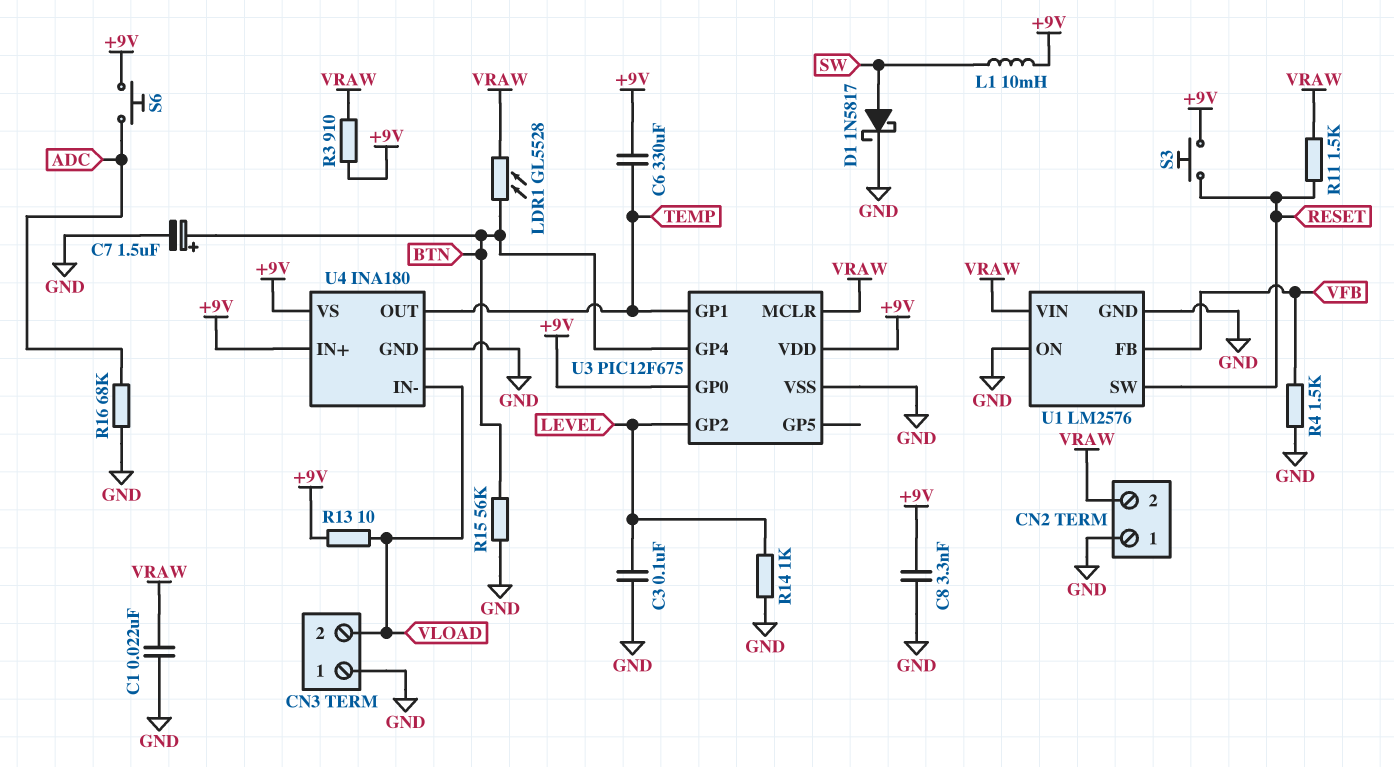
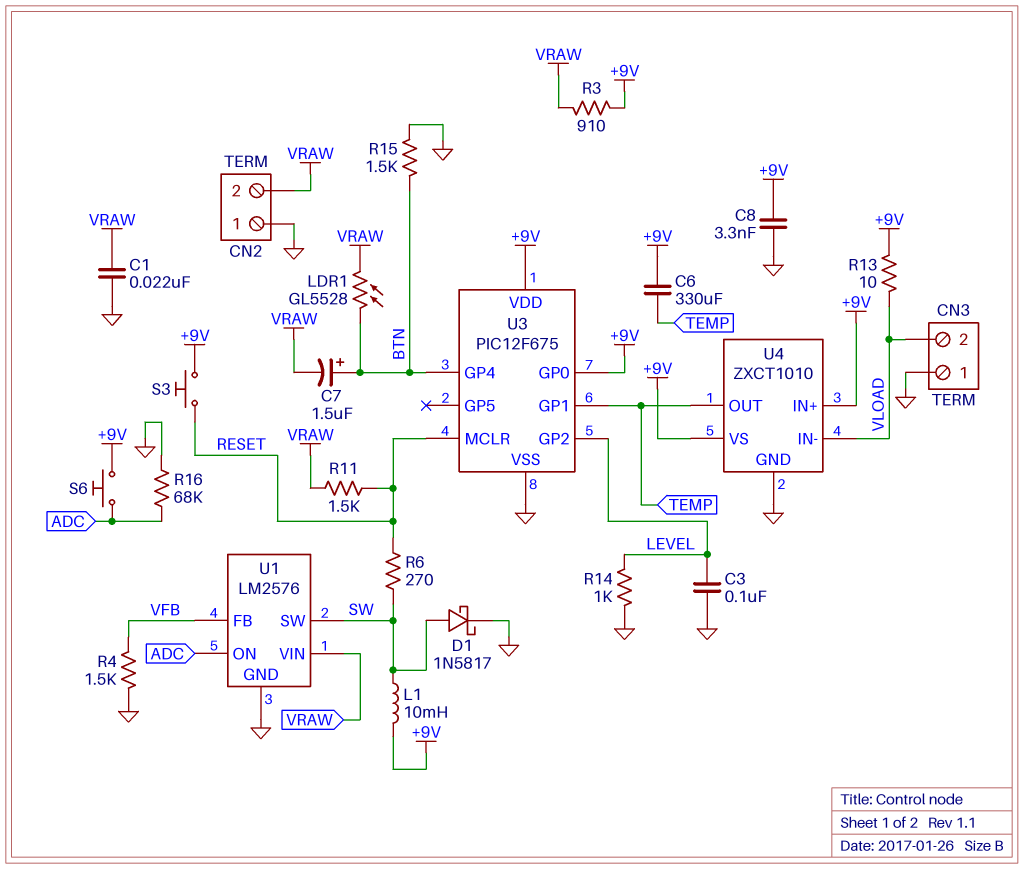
C7: 1.5uF (plus BTN, minus GND) -> 1.5uF (plus BTN, minus VRAW)
R6: none -> 270 (RESET, SW)
R15: 56k (BTN, GND) -> 1.5k (BTN, GND)
U1 pin ON: GND -> ADC
U1 pin SW: RESET -> SW
U3 pin MCLR: VRAW -> RESET
U4: INA180 -> ZXCT1010

